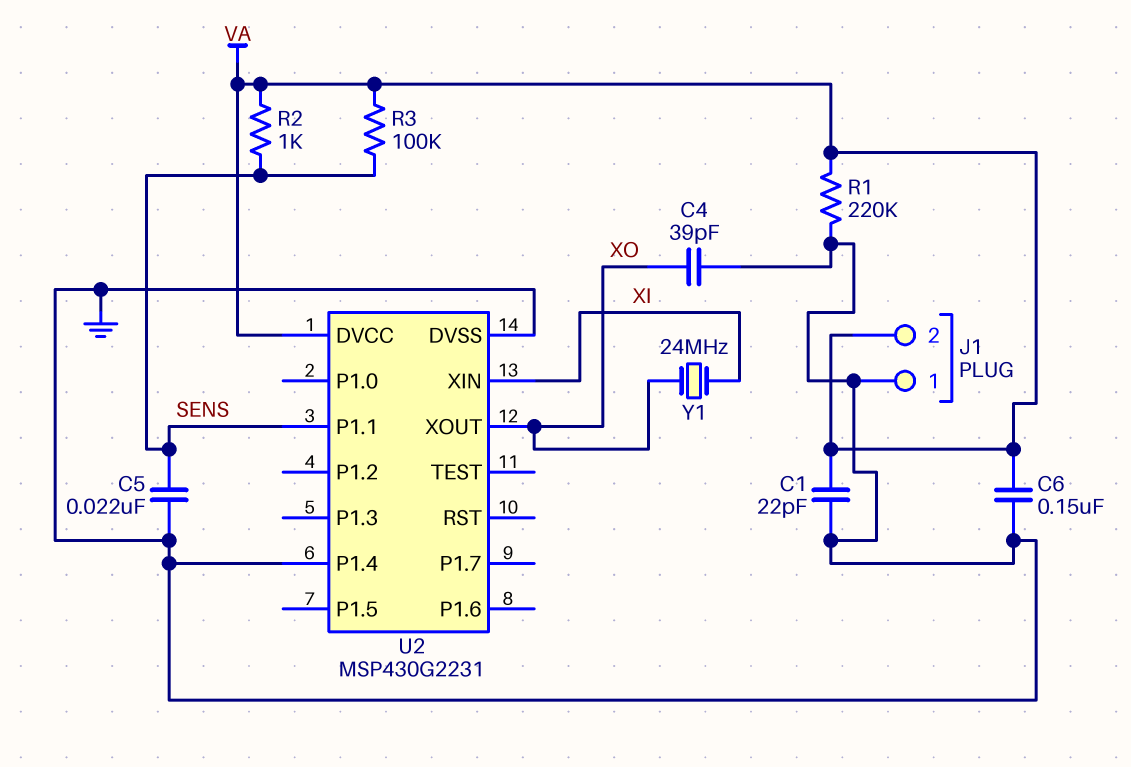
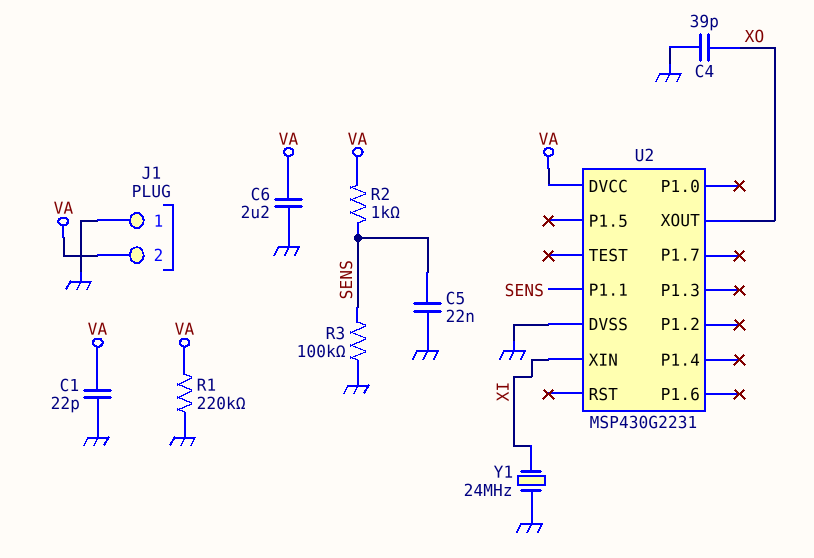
C6: 150nF (GND, VA) -> 2.2uF (GND, VA)
R3: 100k (SENS, VA) -> 100k (GND, SENS)
U2 pin P1.4: GND -> none
Y1: 24MHz (XI, XO) -> 24MHz (GND, XI)

